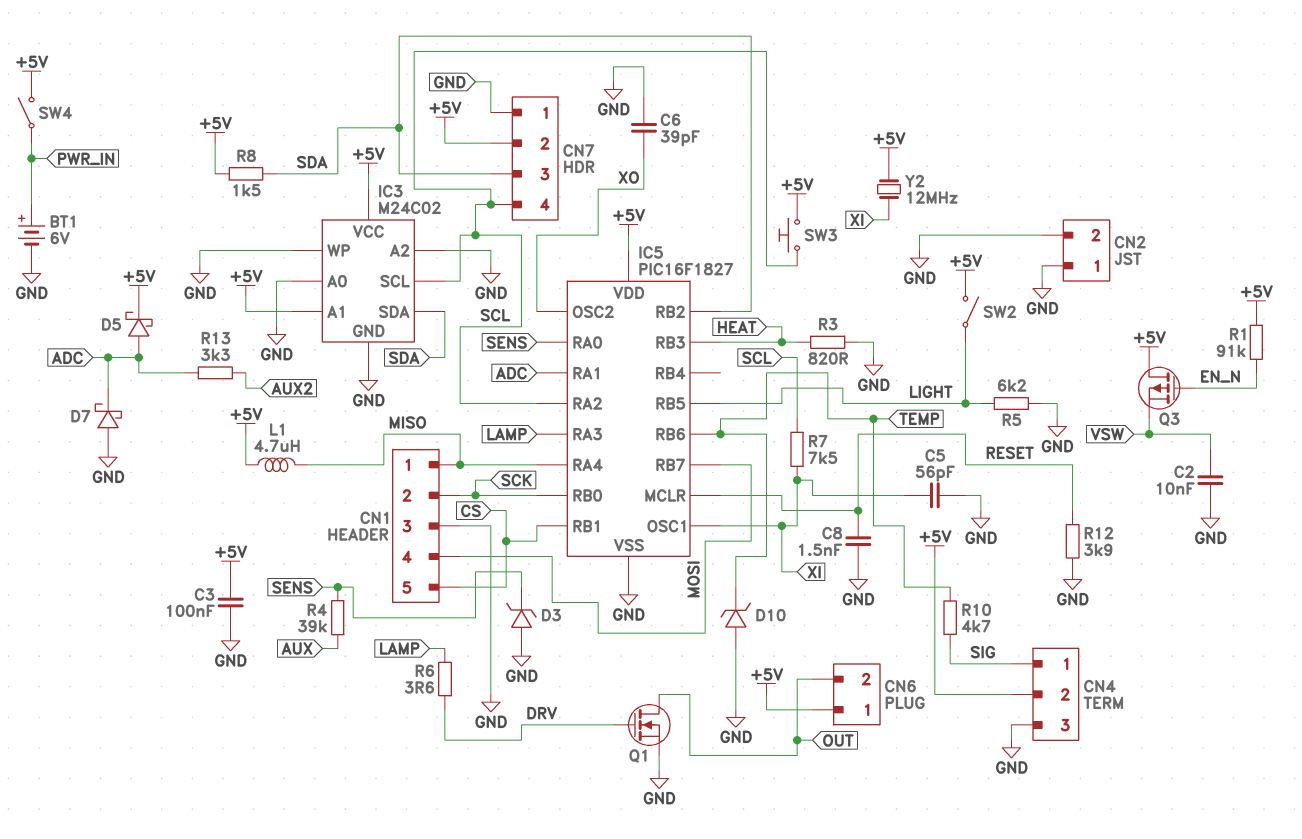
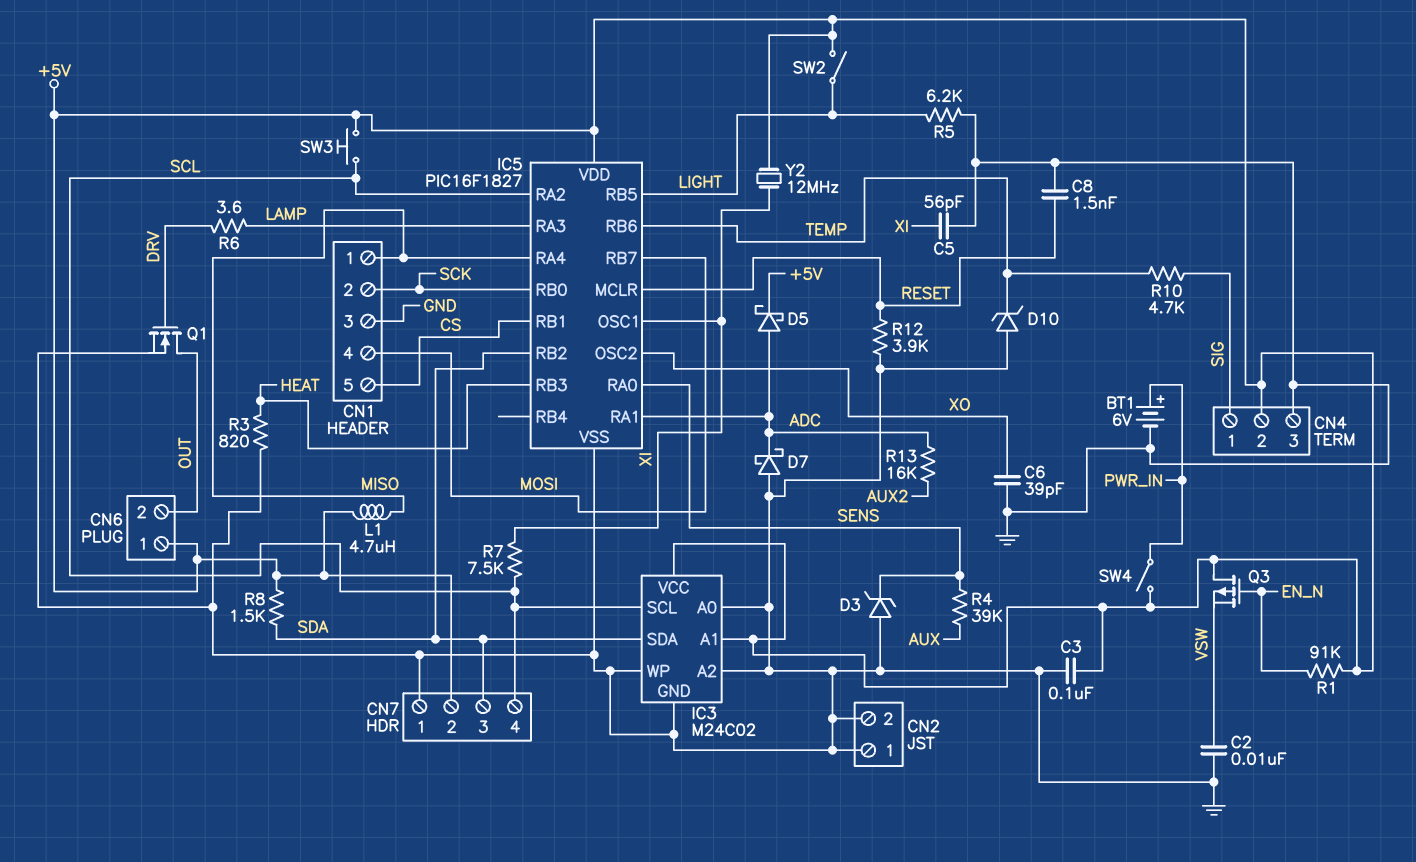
R13: 3.3k (ADC, AUX2) -> 16k (ADC, AUX2)

